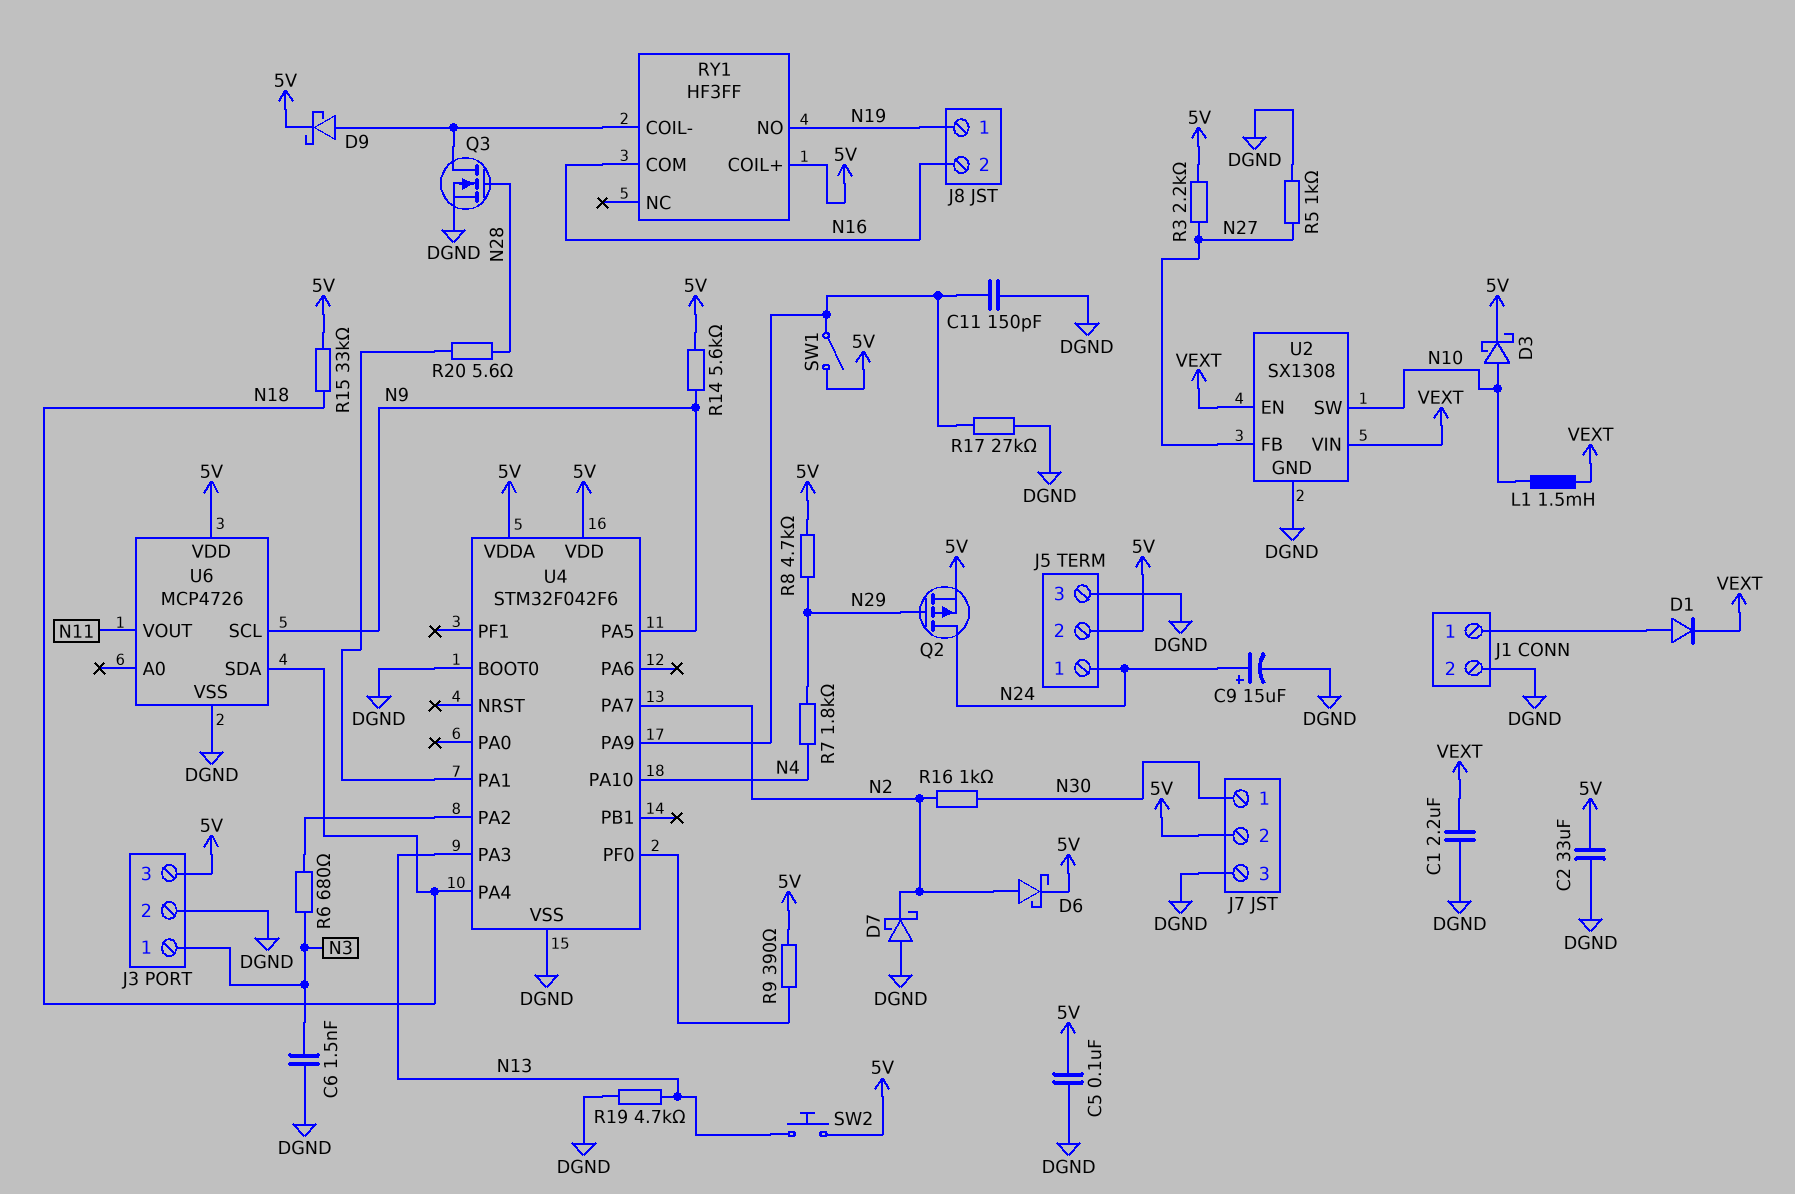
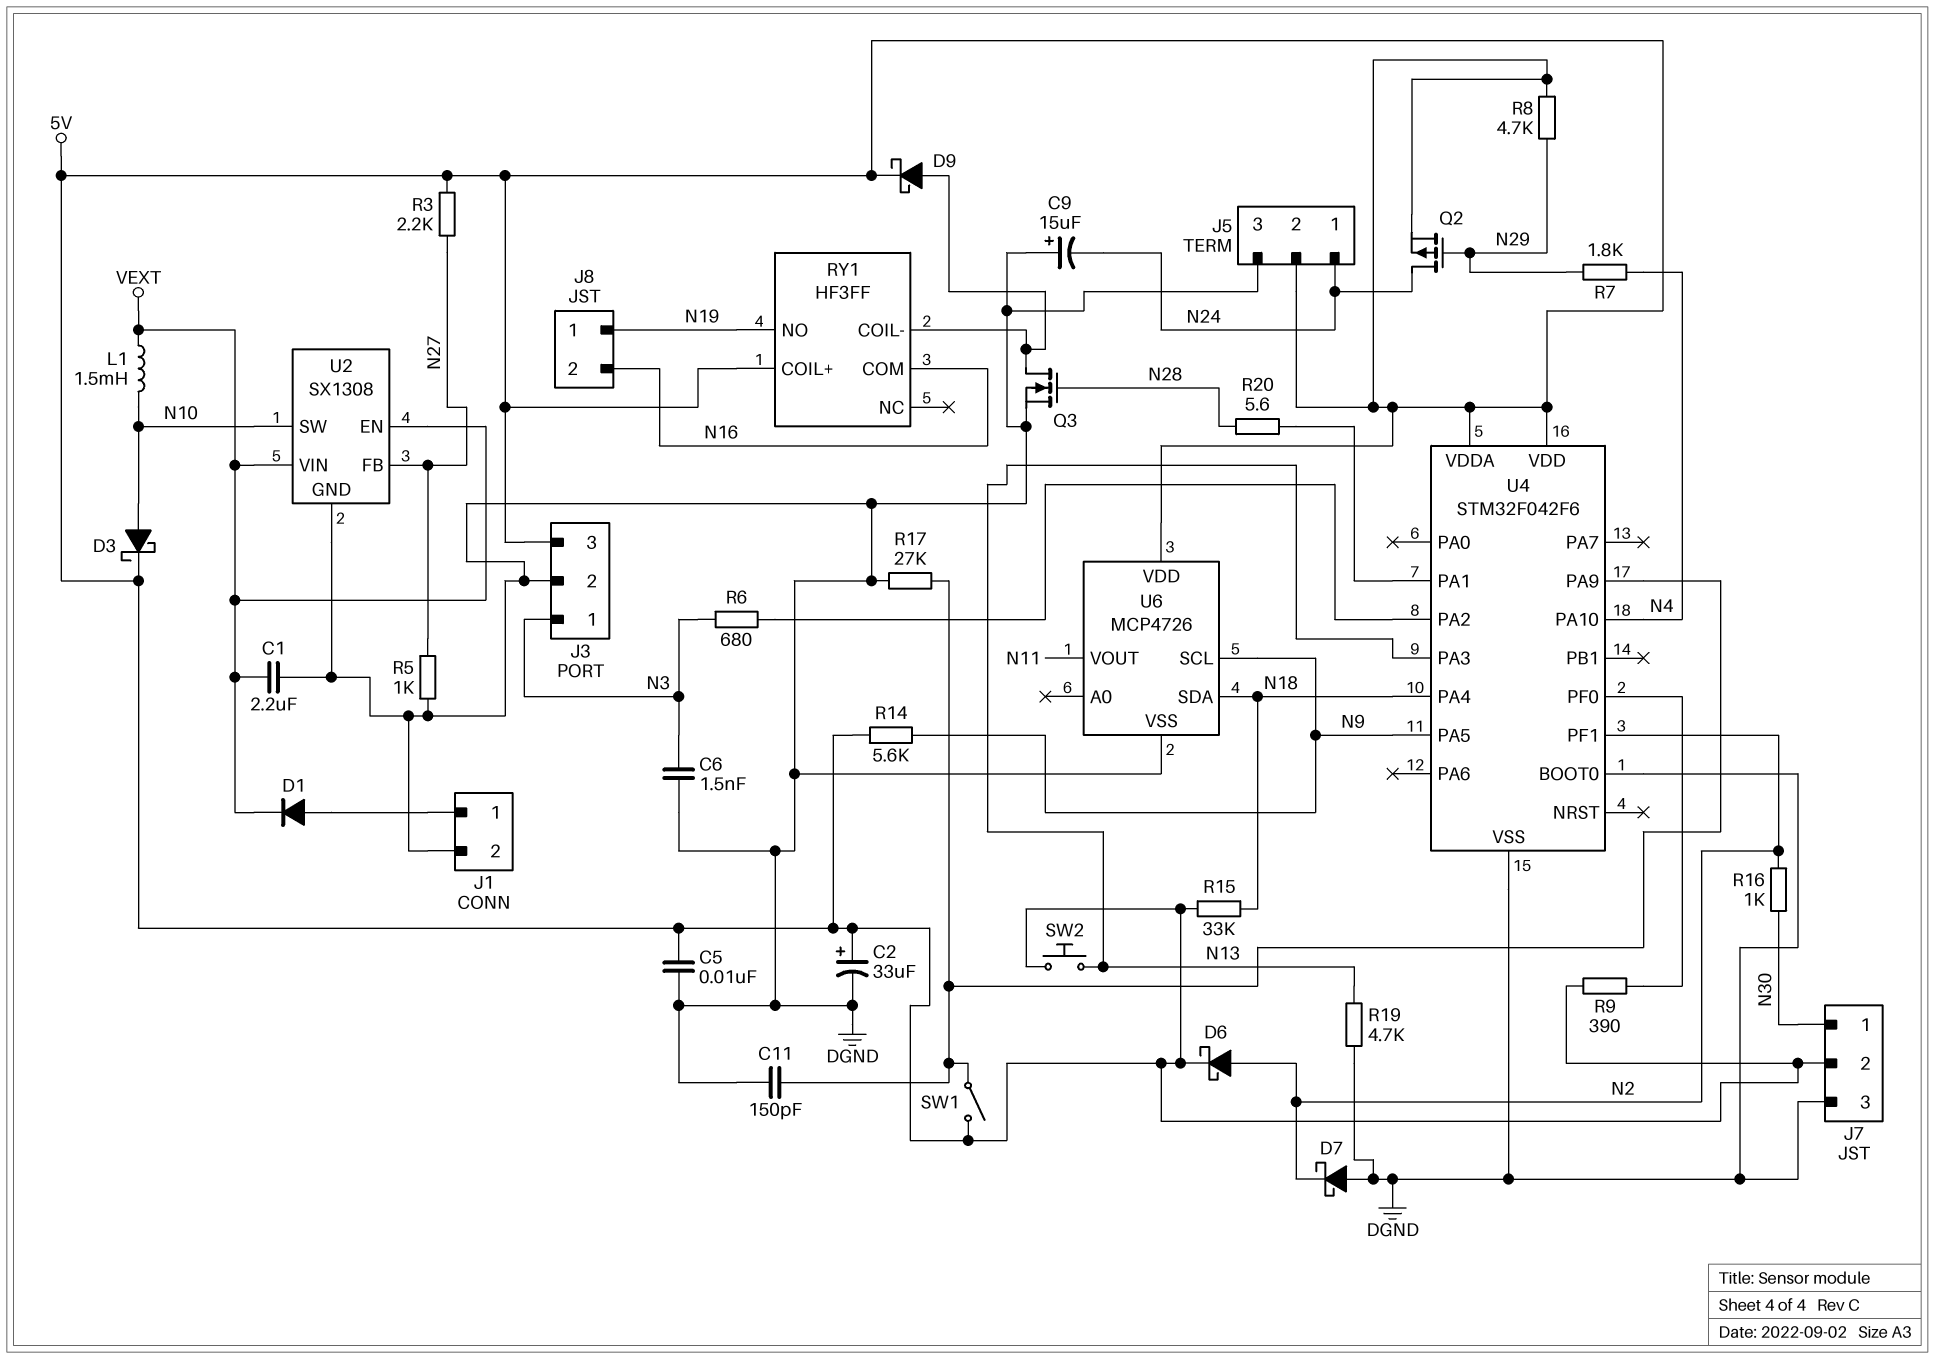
C2: 33uF (5V, DGND) -> 33uF (plus 5V, minus DGND)
C5: 100nF (5V, DGND) -> 10nF (5V, DGND)
C9: 15uF (plus N24, minus DGND) -> 15uF (plus DGND, minus N24)
U4 pin PA7: N2 -> none
U4 pin PF1: none -> N2

